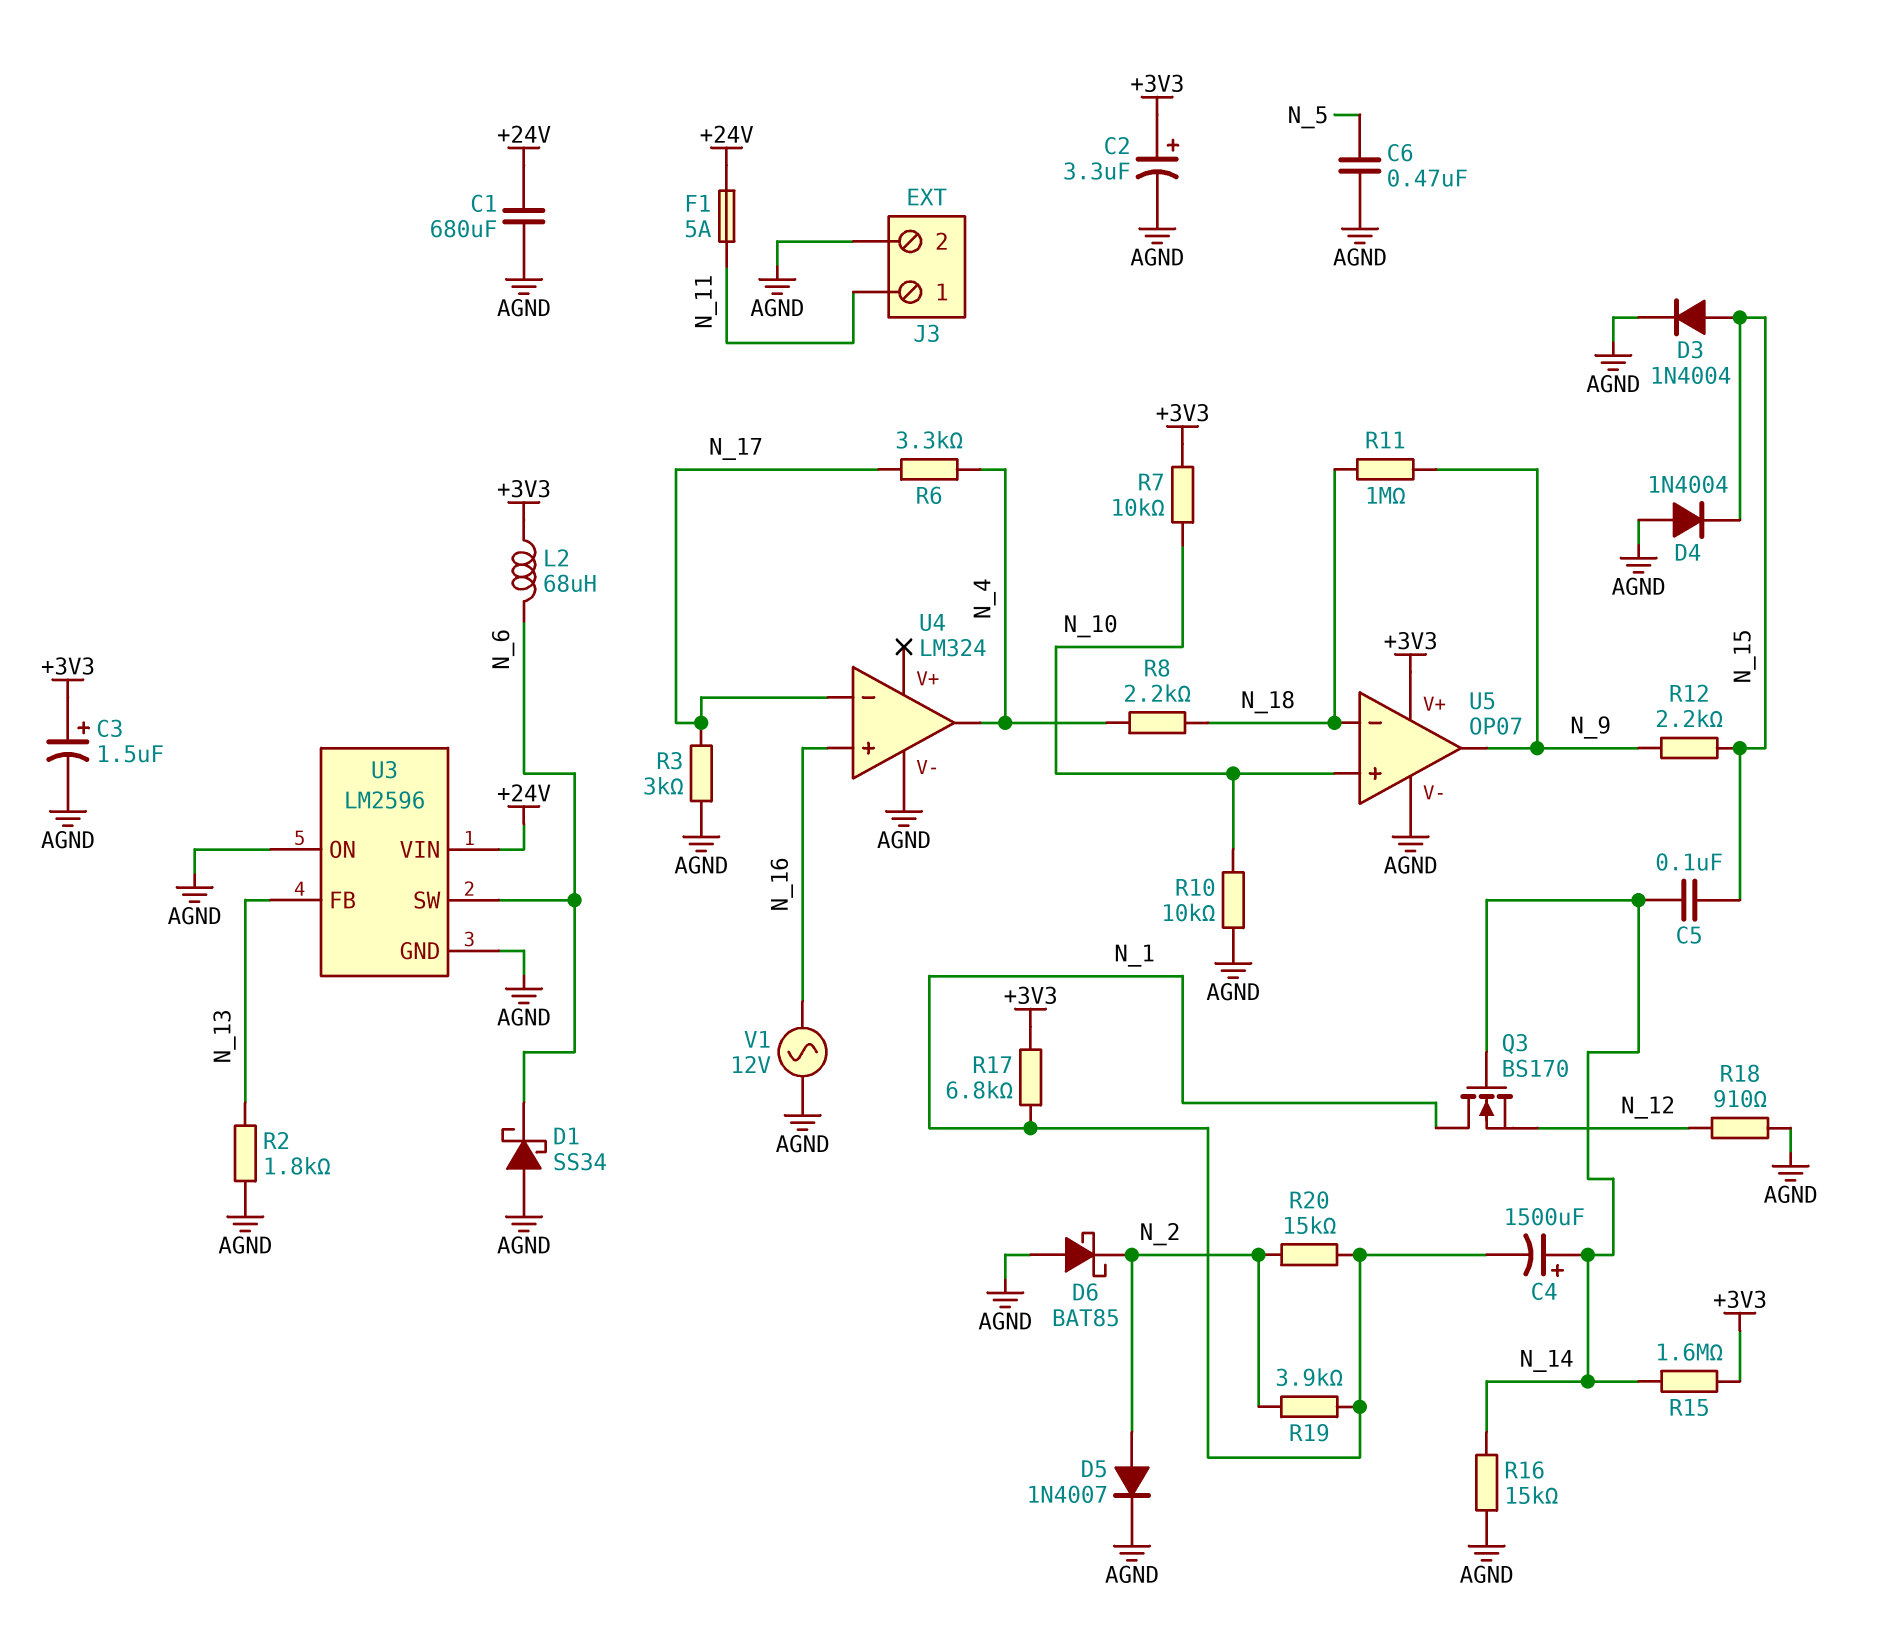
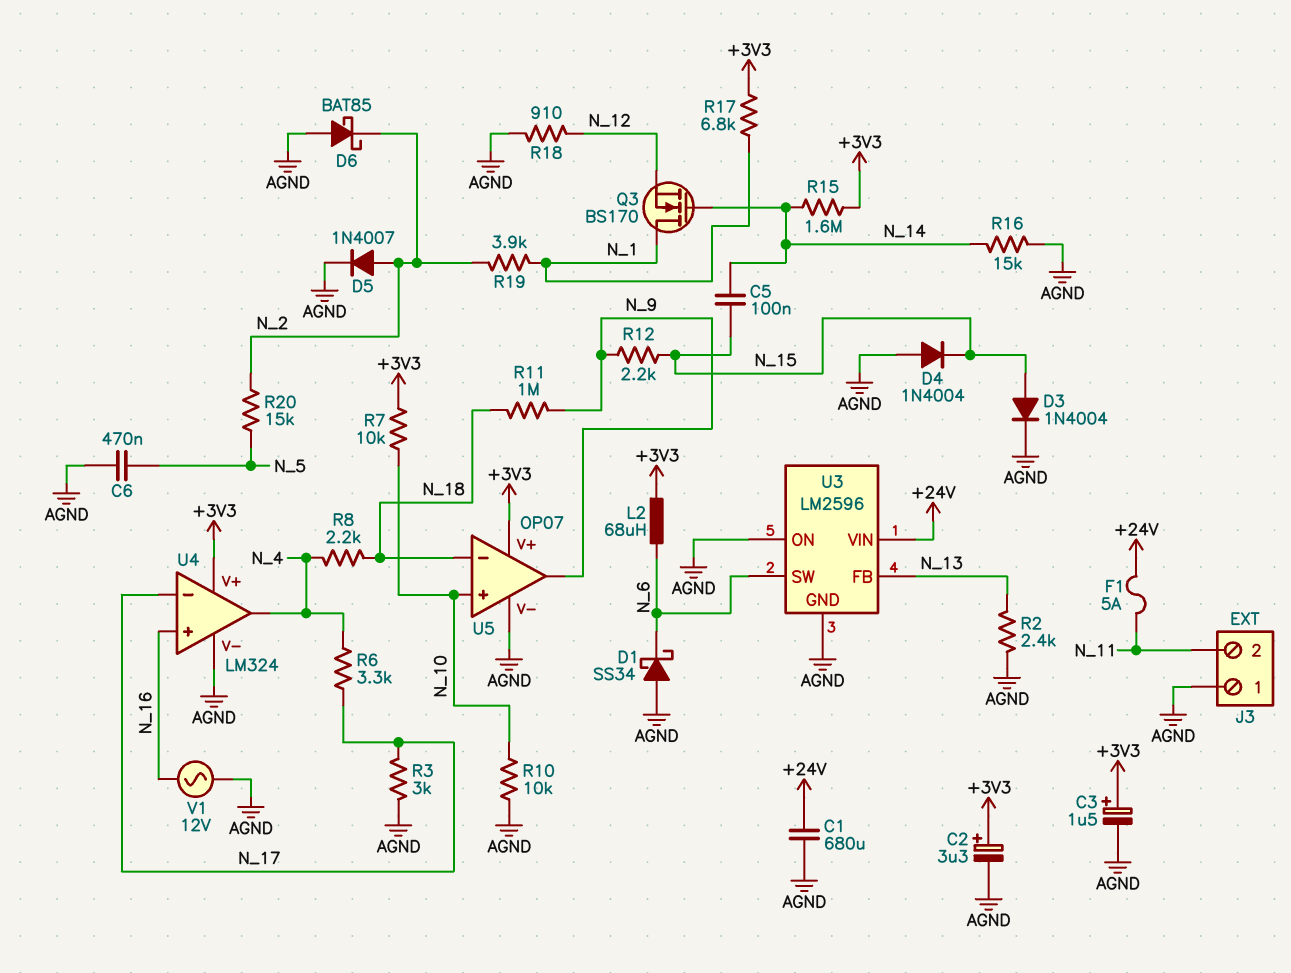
C4: 1500uF (plus N_14, minus N_1) -> none
J3 pin 1: N_11 -> AGND
J3 pin 2: AGND -> N_11
R2: 1.8k (AGND, N_13) -> 2.4k (AGND, N_13)
R20: 15k (N_1, N_2) -> 15k (N_2, N_5)
U4 pin V+: none -> +3V3

